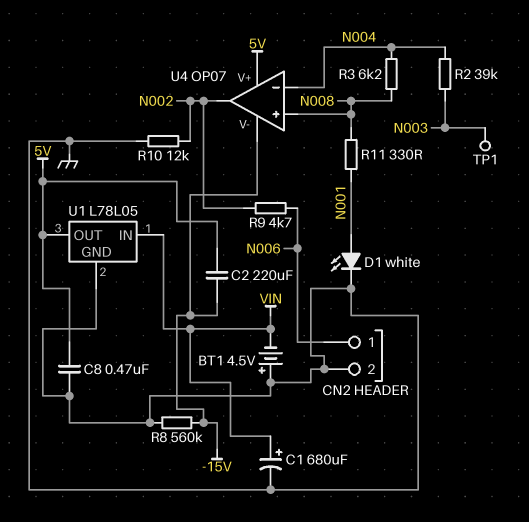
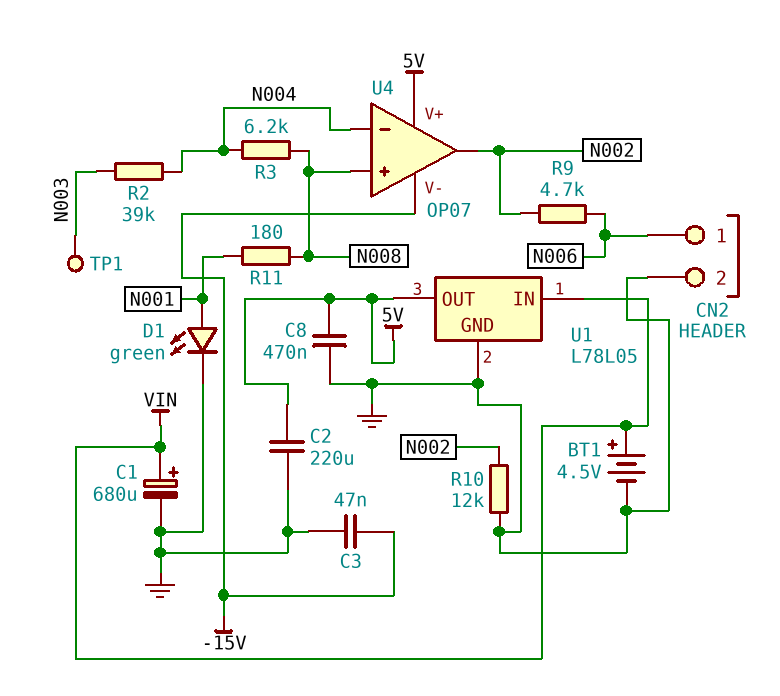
BT1: 4.5V (plus GND, minus VIN) -> 4.5V (plus VIN, minus GND)
C2: 220uF (-15V, 5V) -> 220uF (5V, GND)
C3: none -> 47nF (-15V, GND)
D1: LED white (A N001, K GND) -> LED green (A N001, K GND)
R8: 560k (-15V, GND) -> none
R11: 330 (N001, N008) -> 180 (N001, N008)

